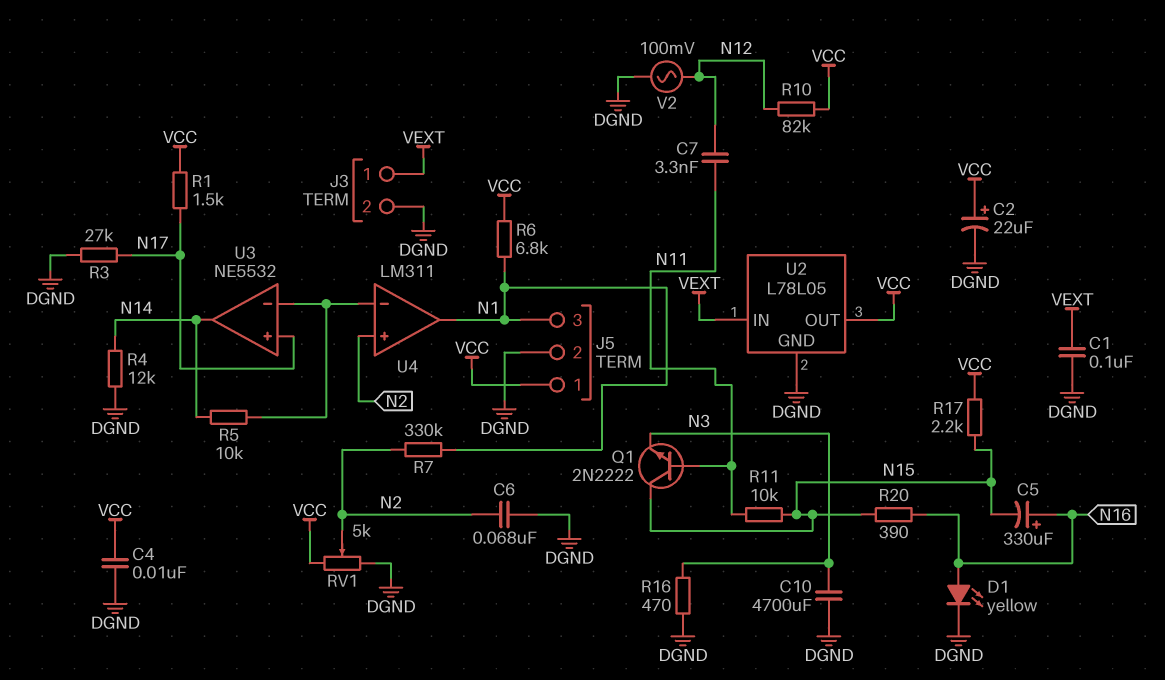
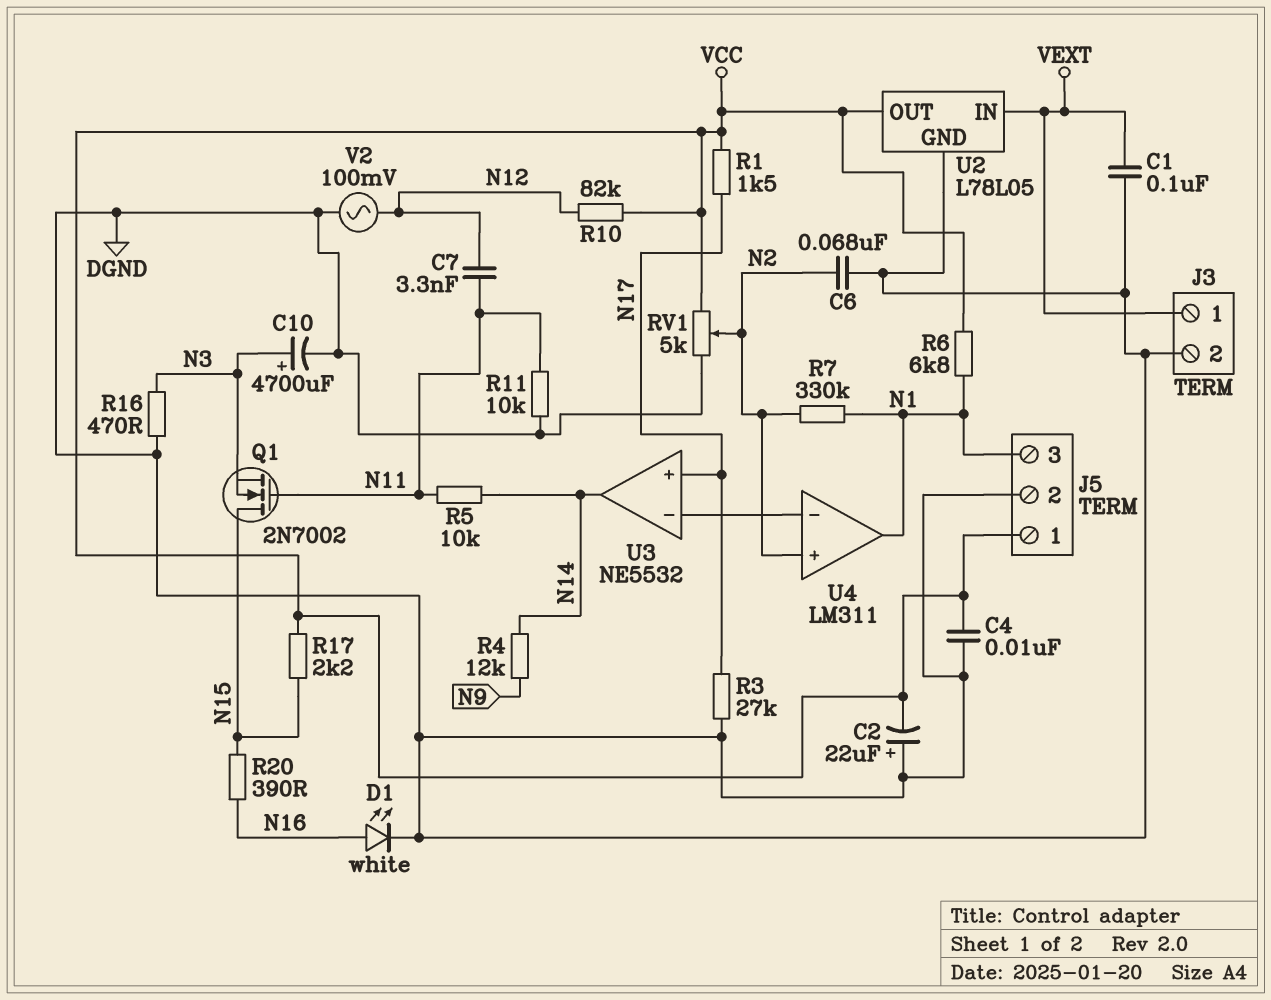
C2: 22uF (plus VCC, minus DGND) -> 22uF (plus DGND, minus VCC)
C5: 330uF (plus N16, minus N15) -> none
C10: 4700uF (DGND, N3) -> 4700uF (plus N3, minus DGND)
D1: LED yellow (A N16, K DGND) -> LED white (A N16, K DGND)
Q1: NPN 2N2222 (B N11, C N15, E N3) -> NMOS 2N7002 (G N11, D N15, S N3)
R4: 12k (DGND, N14) -> 12k (N9, N14)
R5: 10k (N14, U3/in-) -> 10k (N11, N14)
R11: 10k (N11, N15) -> 10k (DGND, N11)

